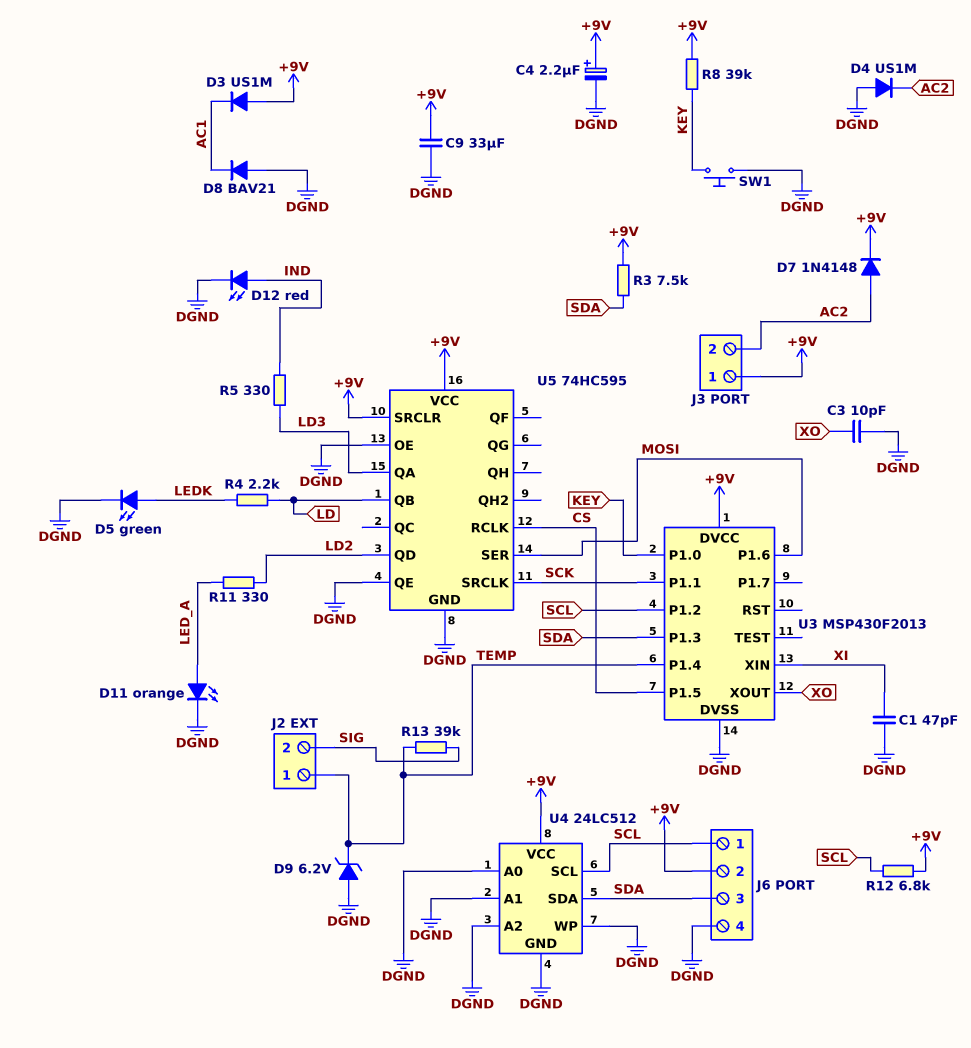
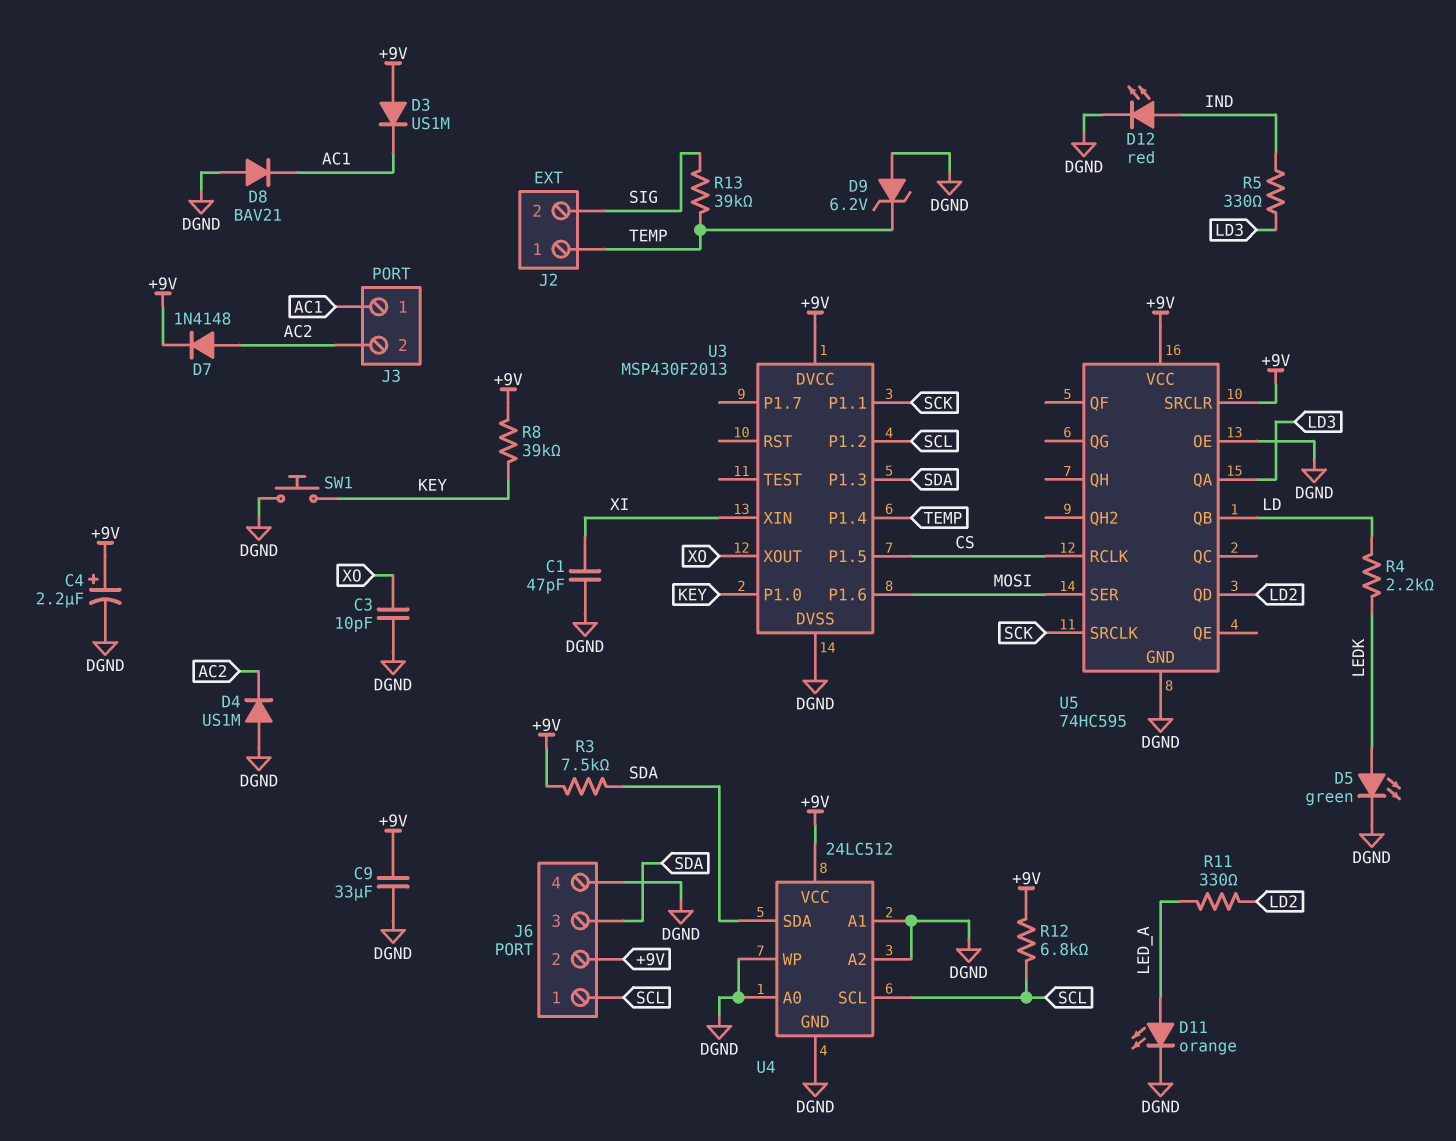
J3 pin 1: +9V -> AC1
U5 pin QE: DGND -> none

